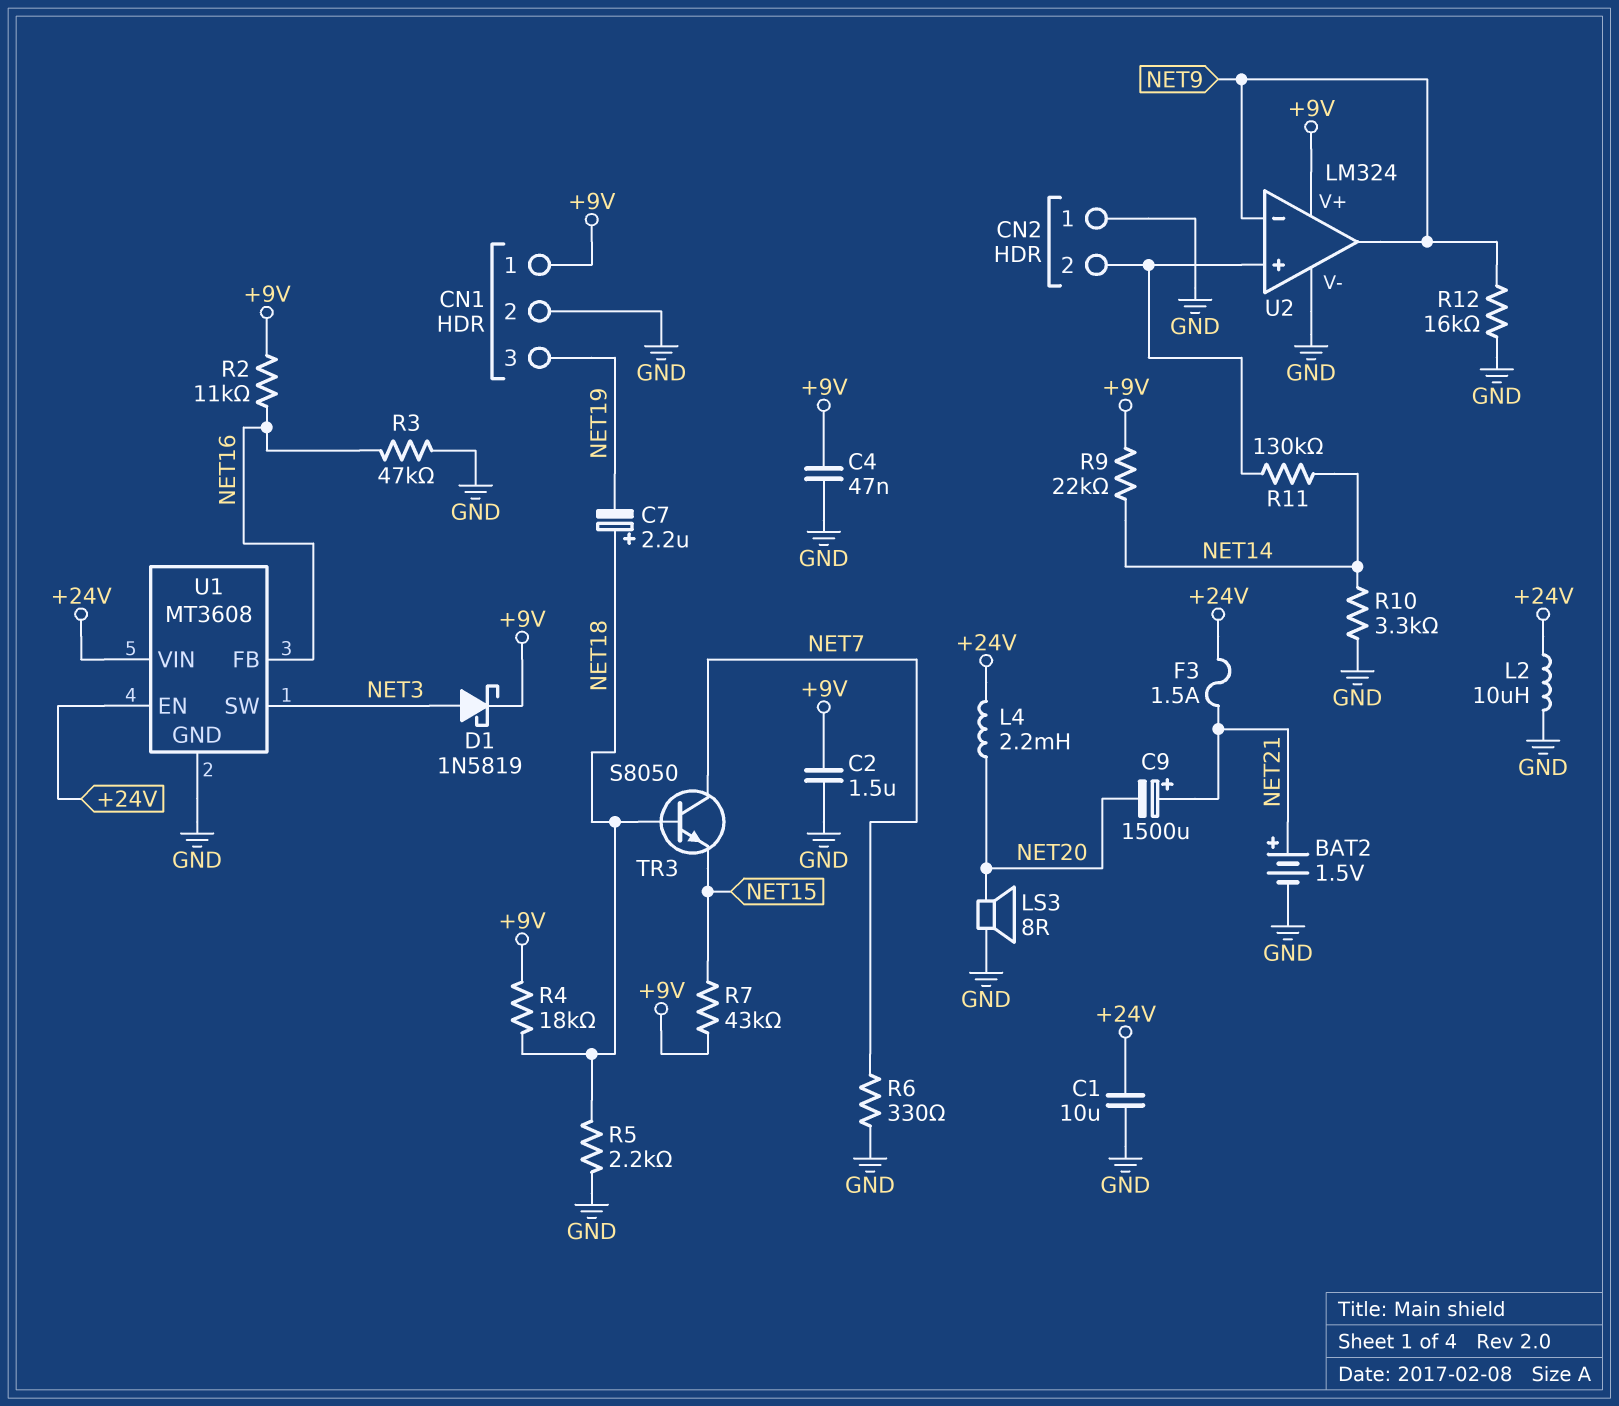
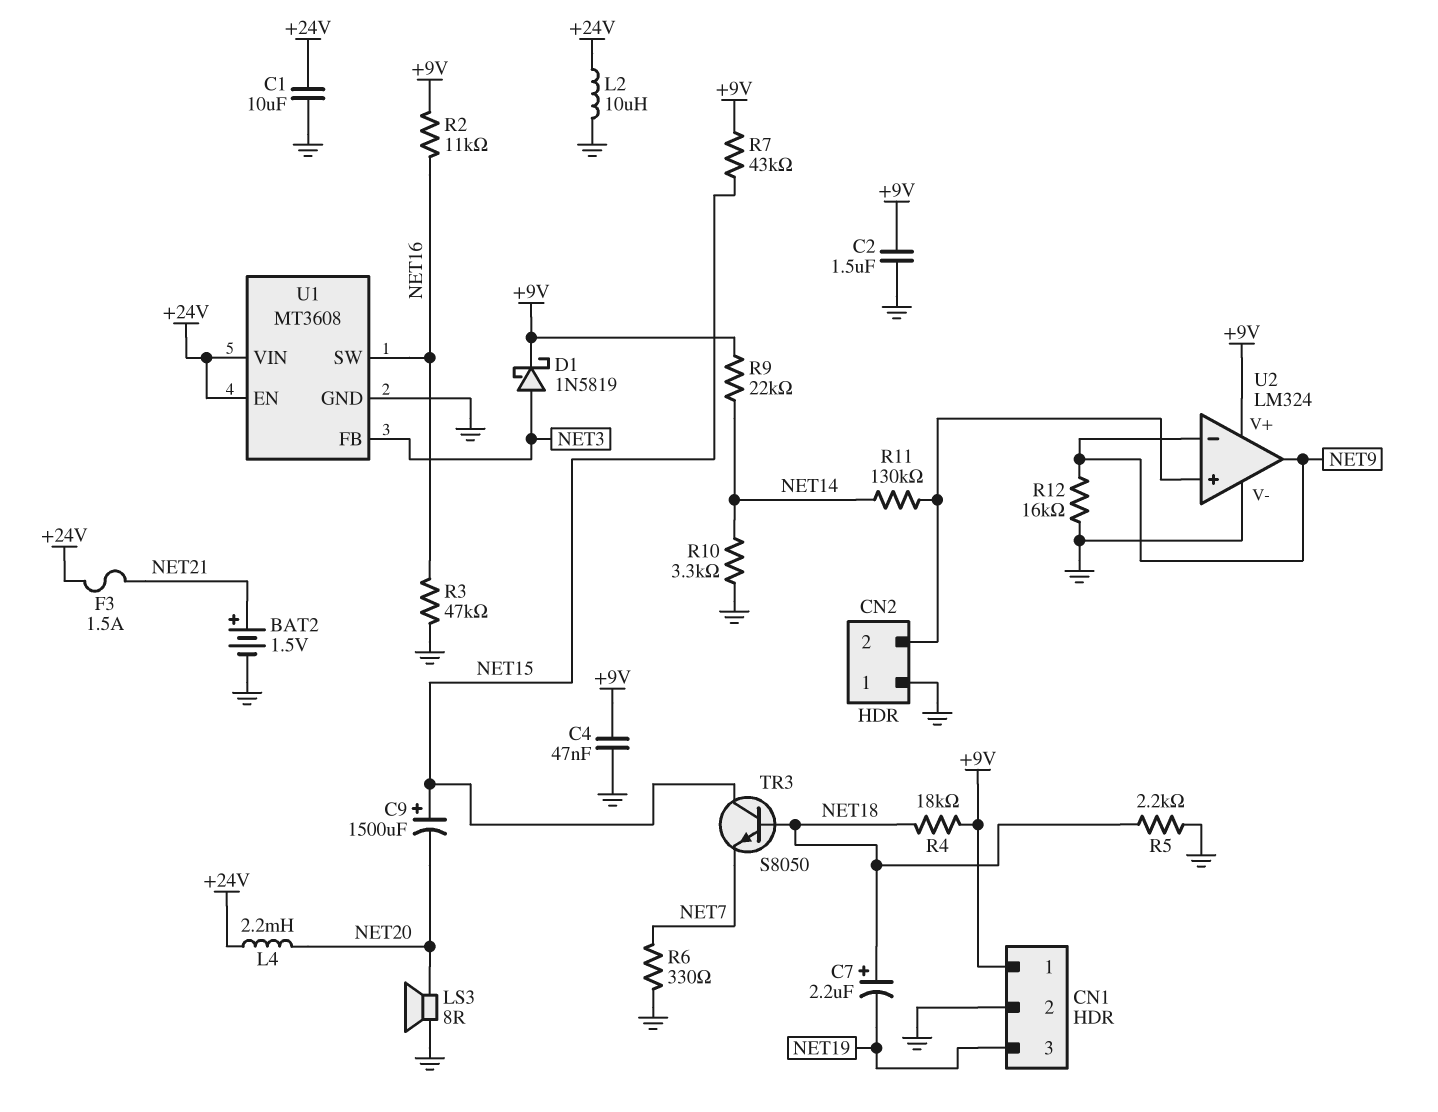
C9: 1500uF (plus NET21, minus NET20) -> 1500uF (plus NET15, minus NET20)
TR3: NPN S8050 (B NET18, C NET7, E NET15) -> NPN S8050 (B NET18, C NET15, E NET7)
U1 pin FB: NET16 -> NET3
U1 pin SW: NET3 -> NET16

